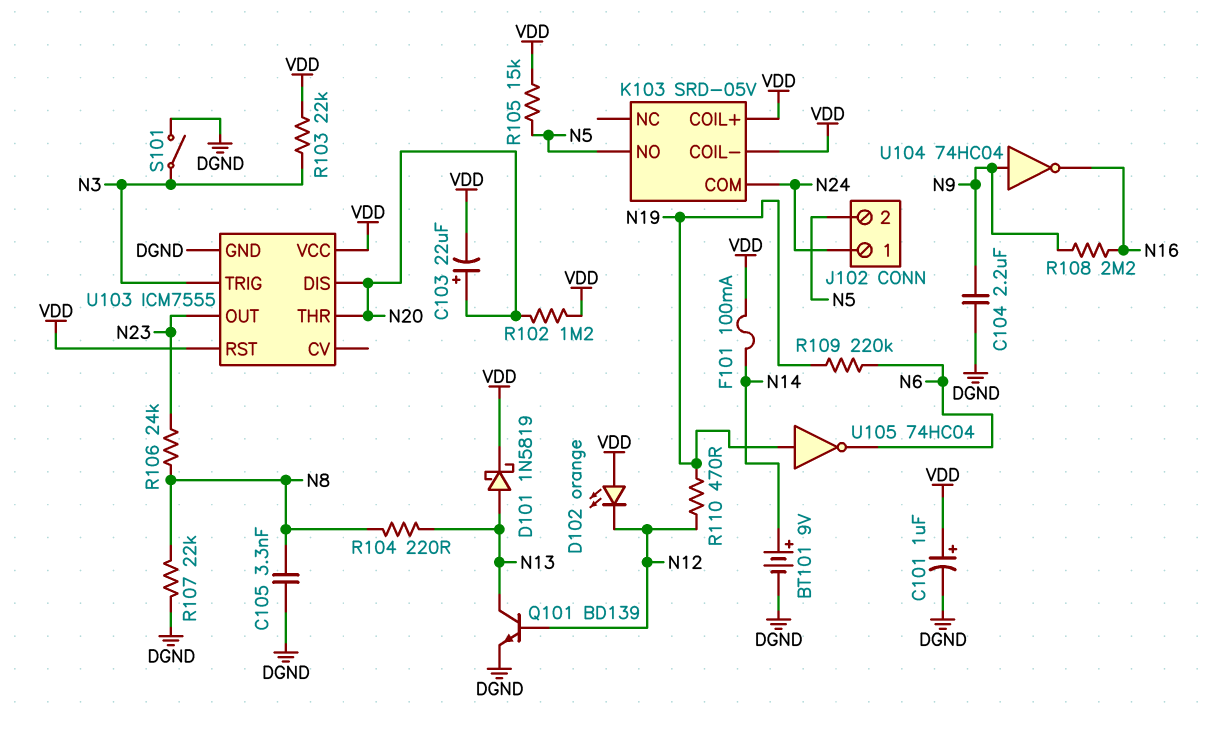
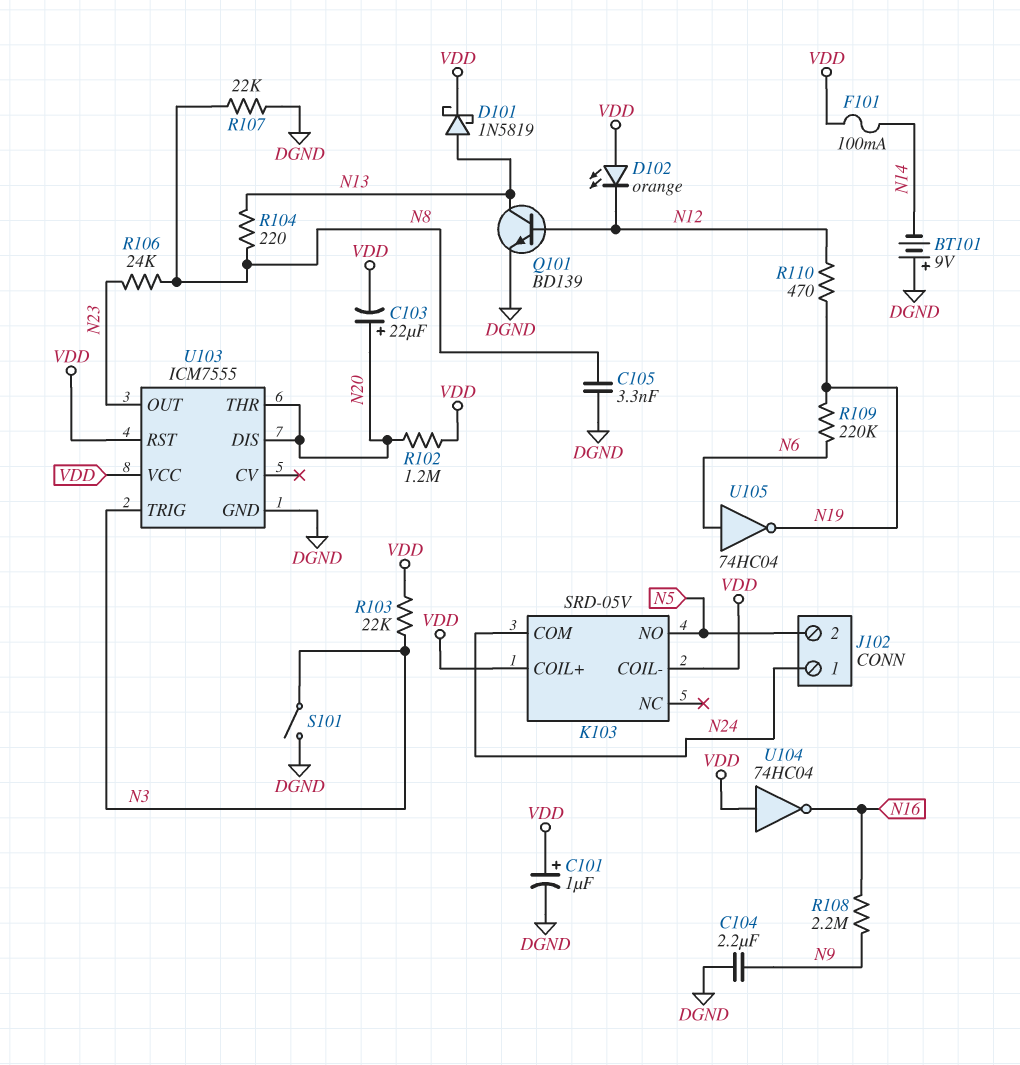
BT101: 9V (plus N14, minus DGND) -> 9V (plus DGND, minus N14)
R105: 15k (N5, VDD) -> none
U104: NOT 74HC04 (in N9, out N16) -> NOT 74HC04 (in VDD, out N16)
U105: NOT 74HC04 (in N19, out N6) -> NOT 74HC04 (in N6, out N19)

